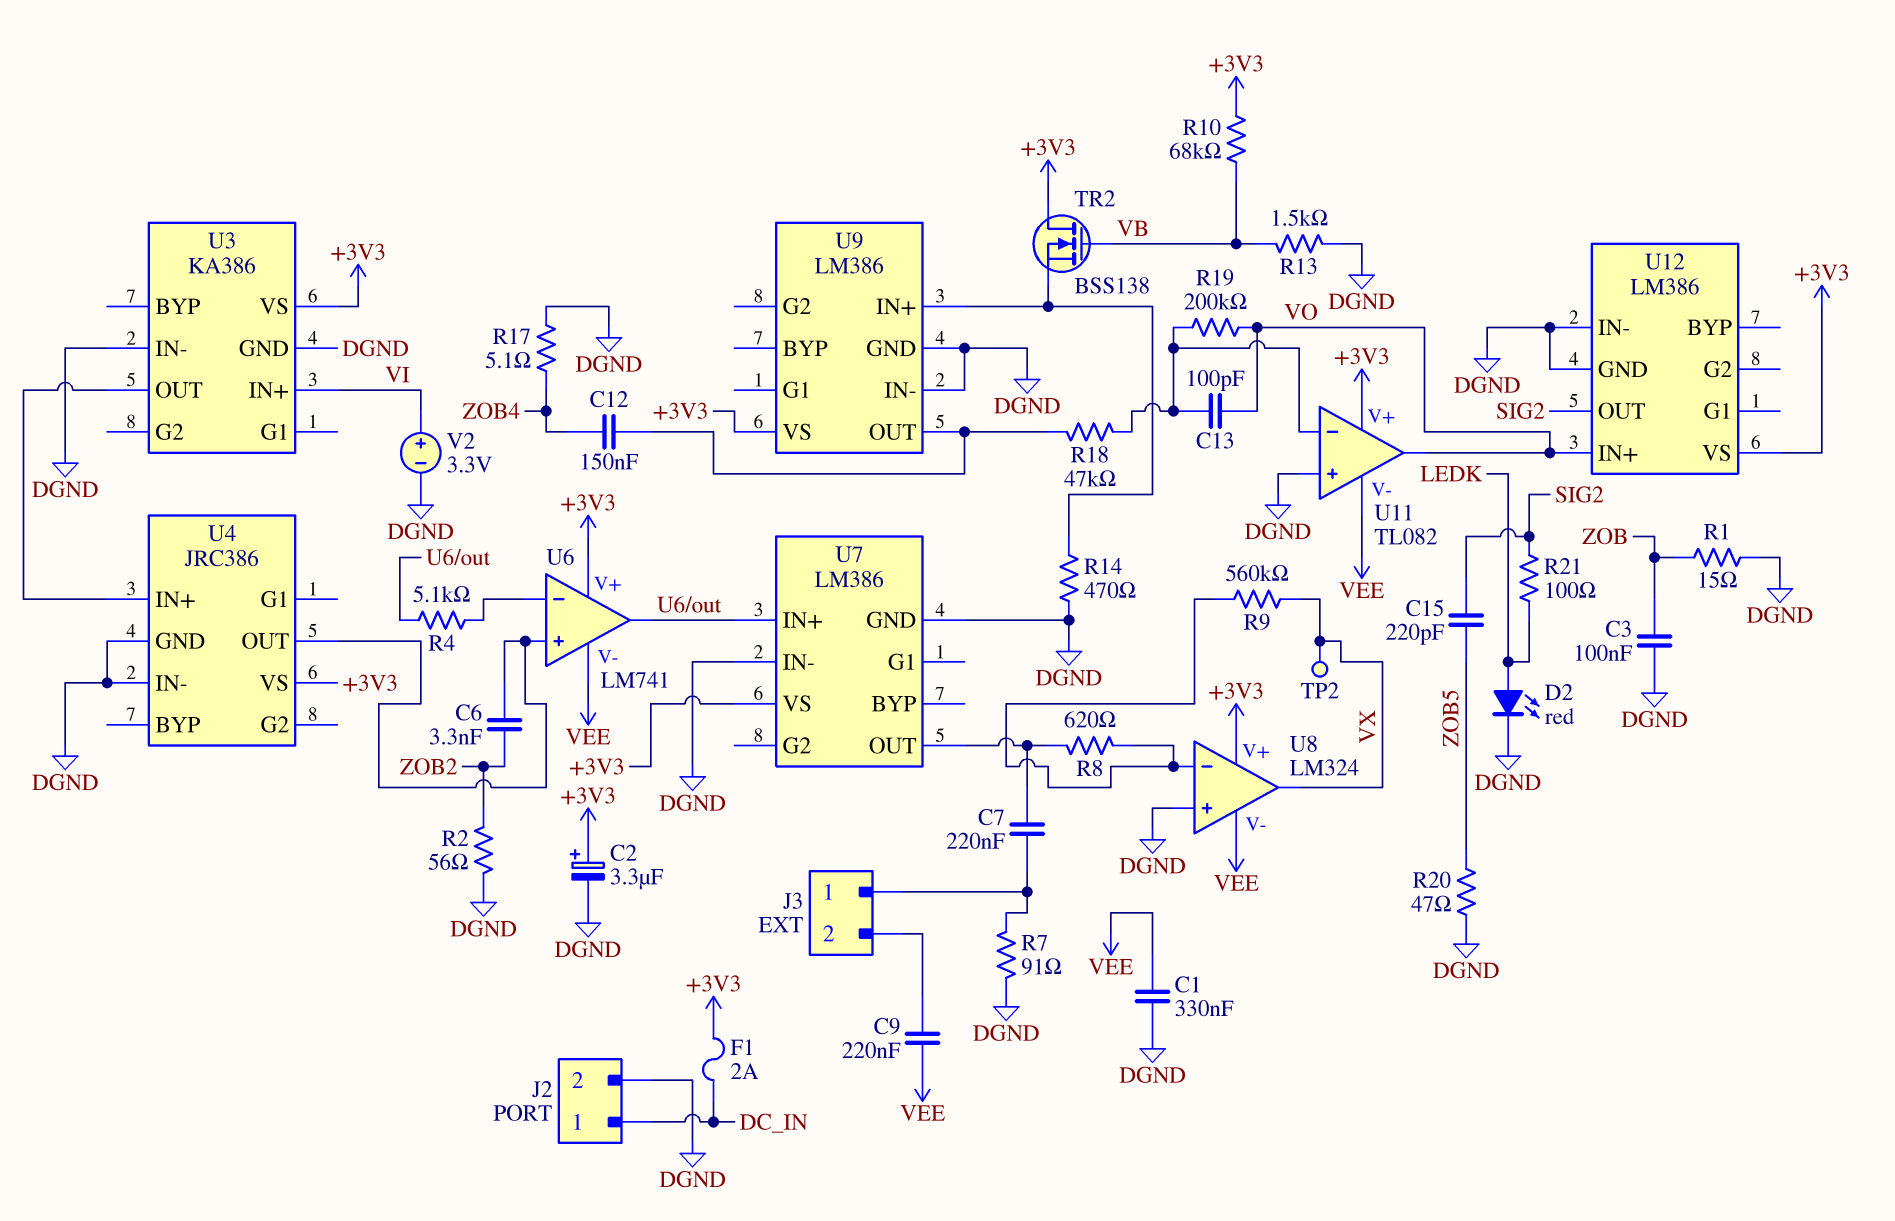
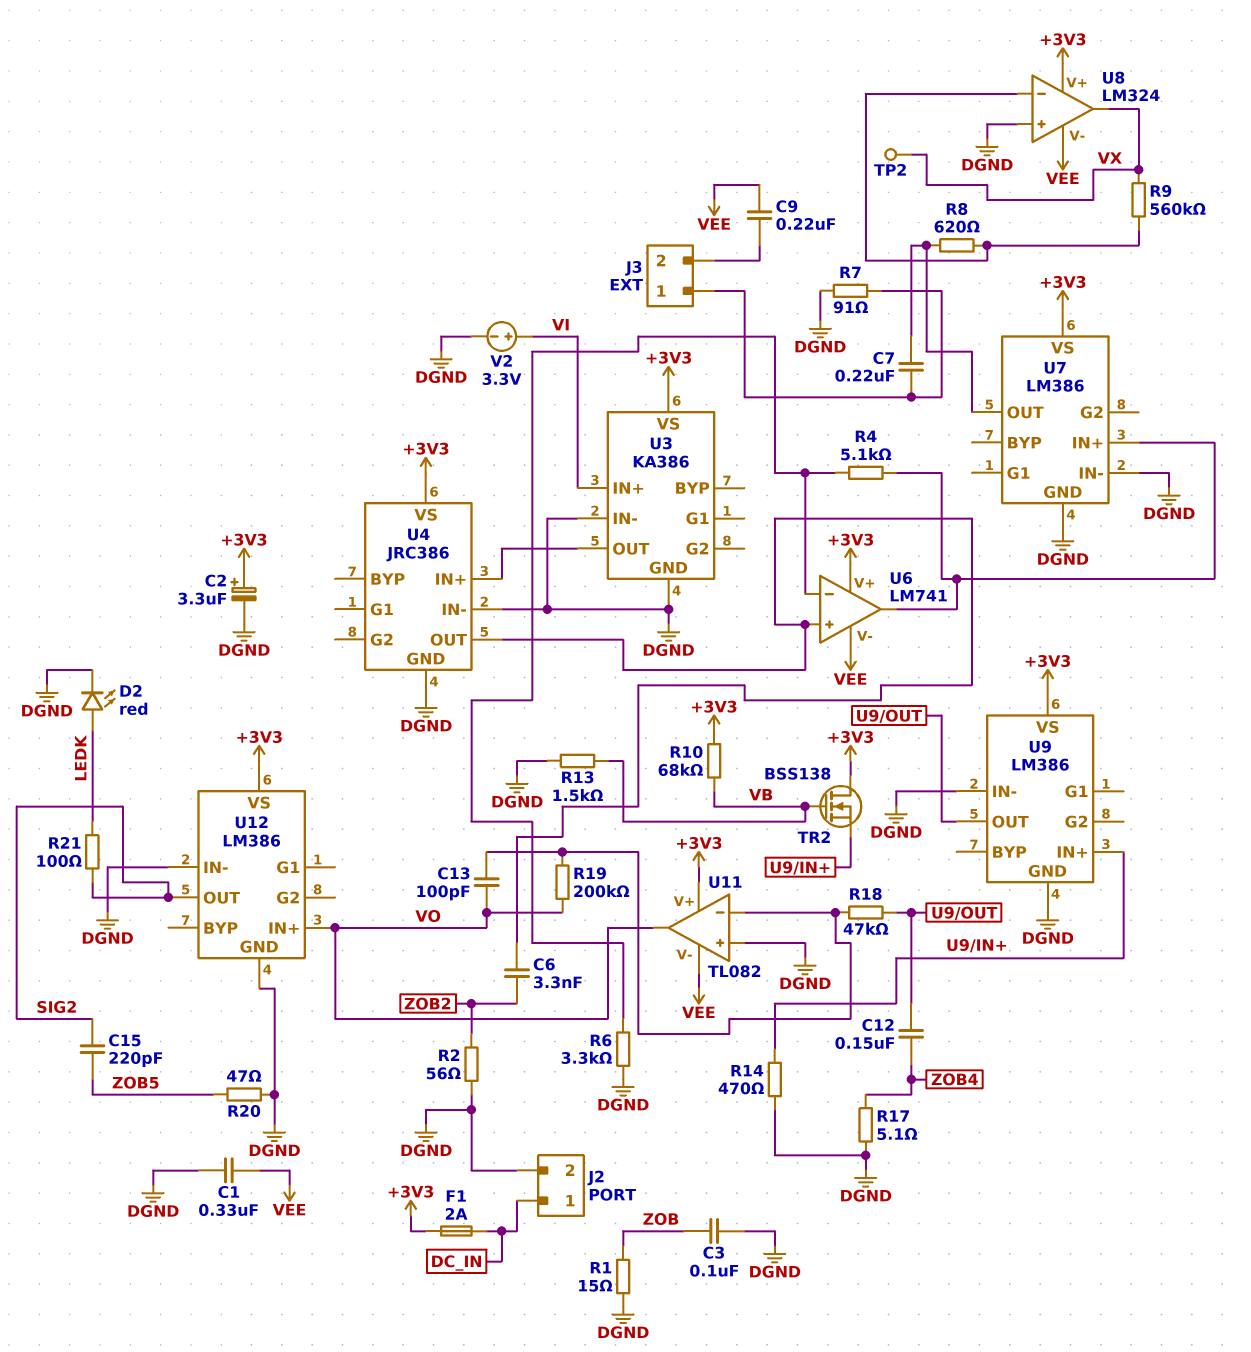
R6: none -> 3.3k (DGND, U6/in-)

